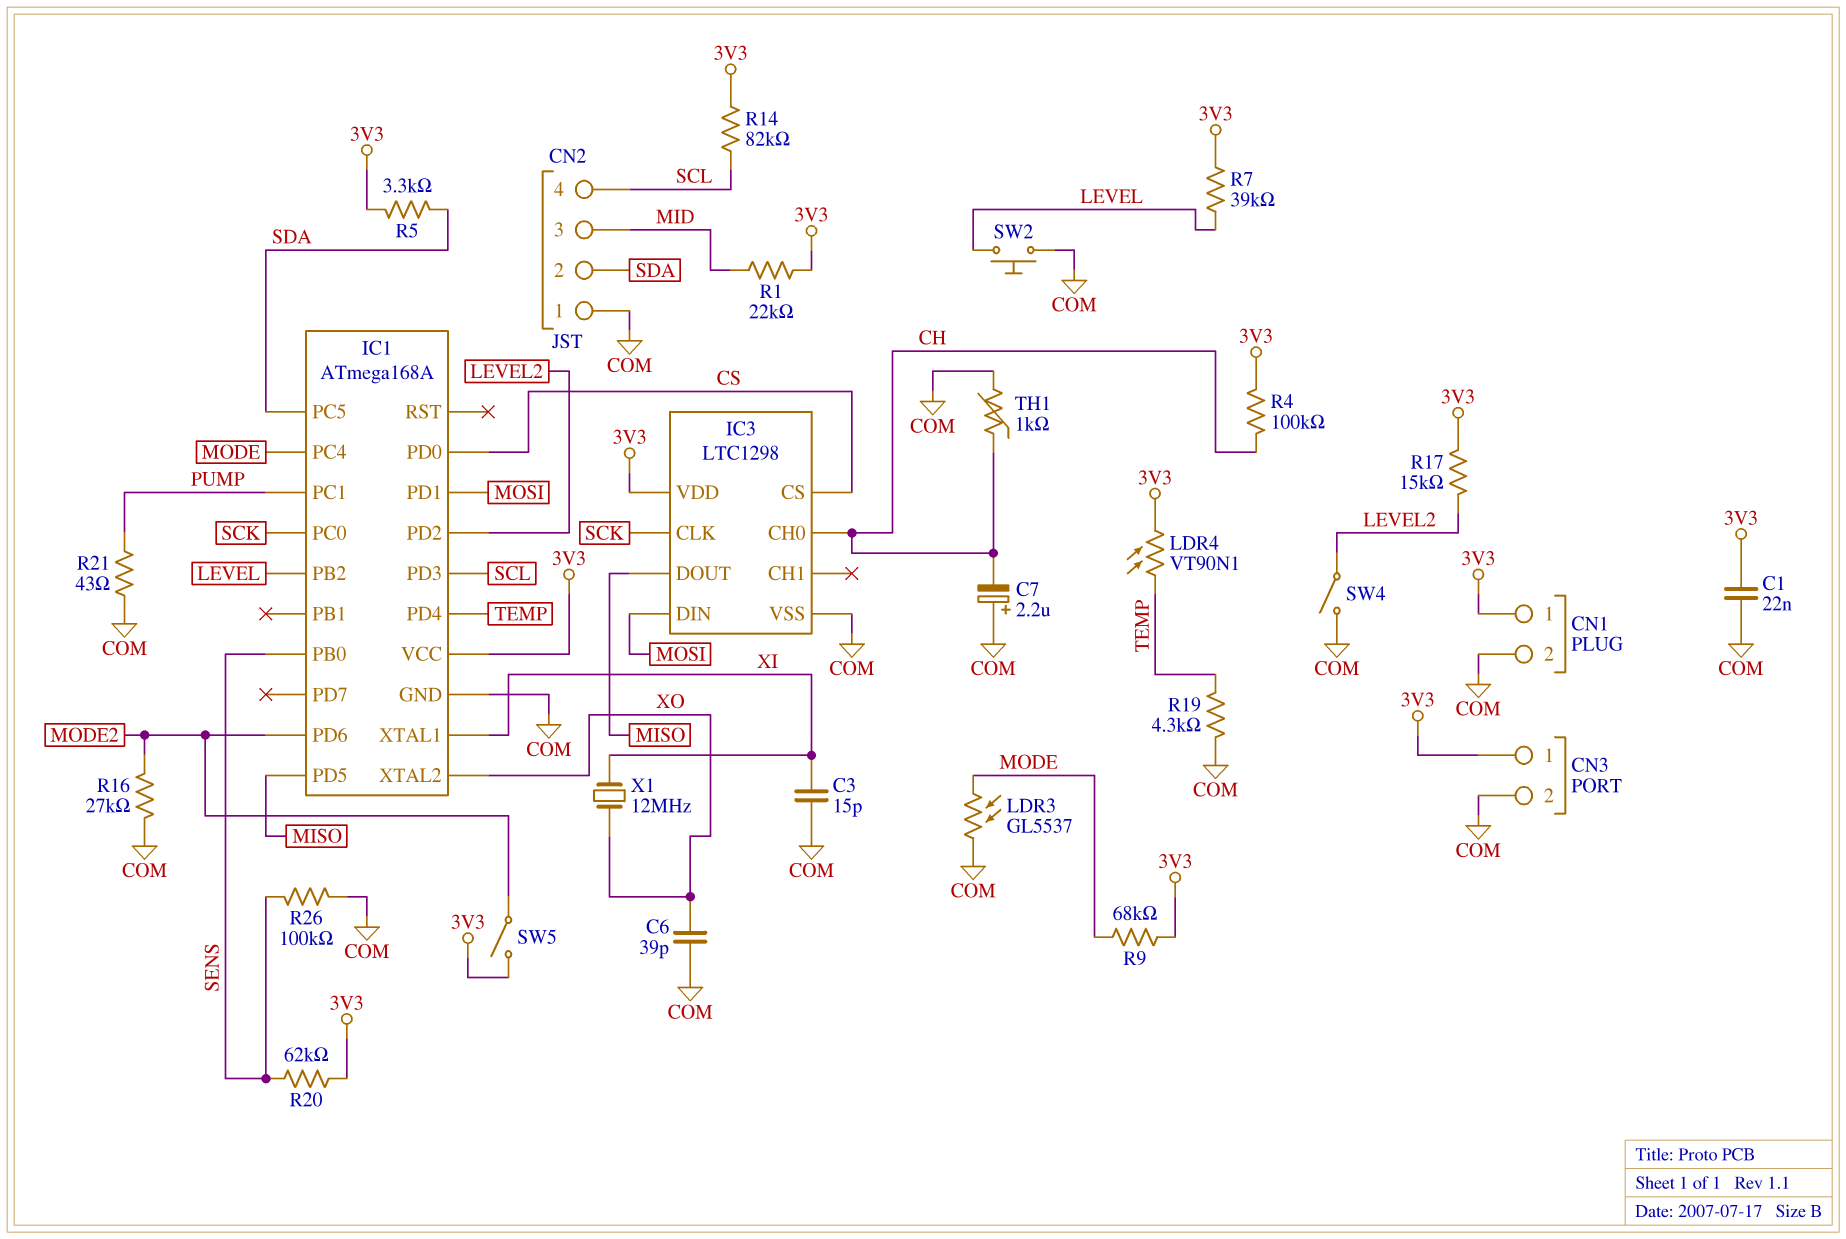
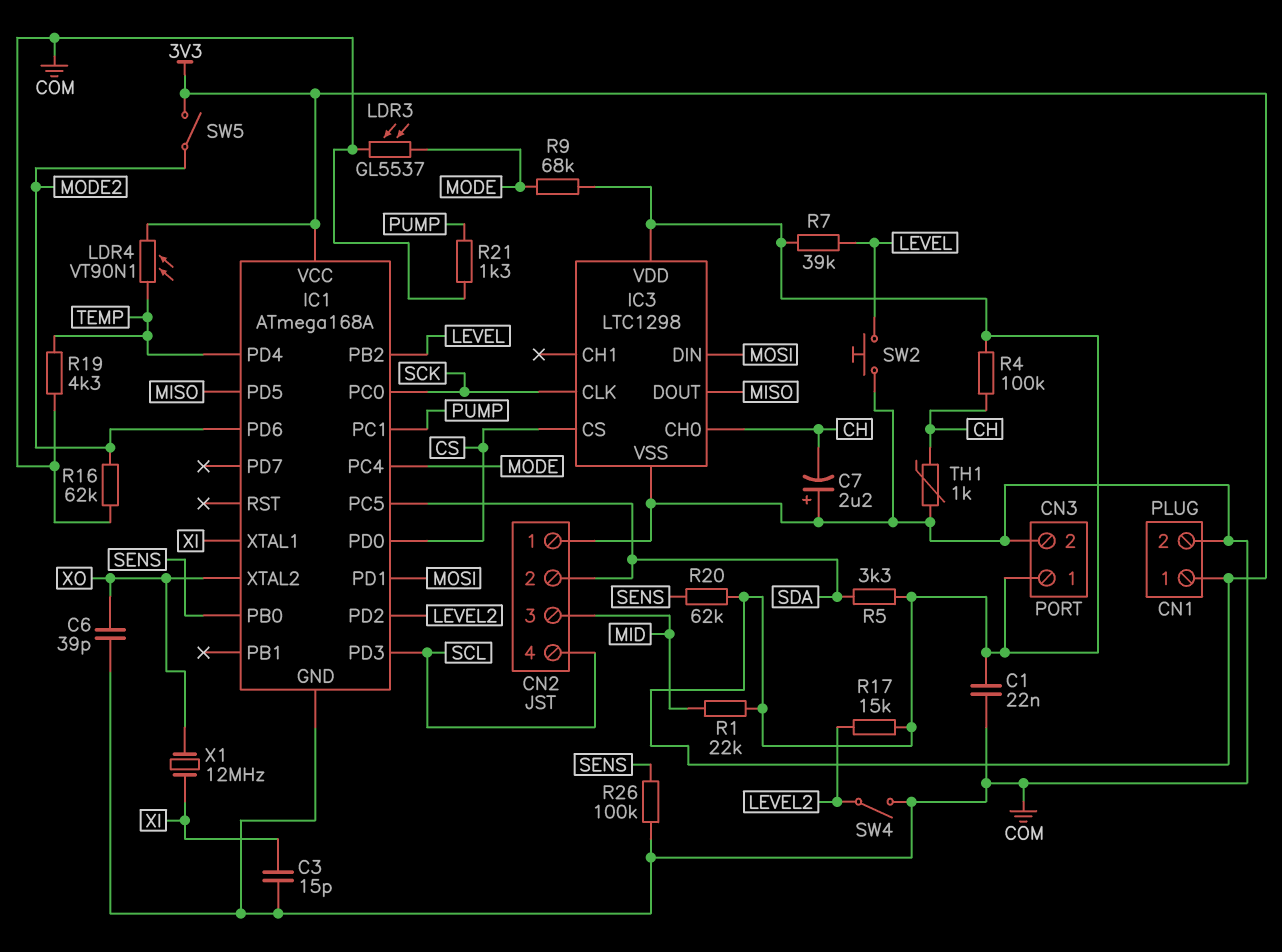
R14: 82k (3V3, SCL) -> none
R16: 27k (COM, MODE2) -> 62k (COM, MODE2)
R21: 43 (COM, PUMP) -> 1.3k (COM, PUMP)

